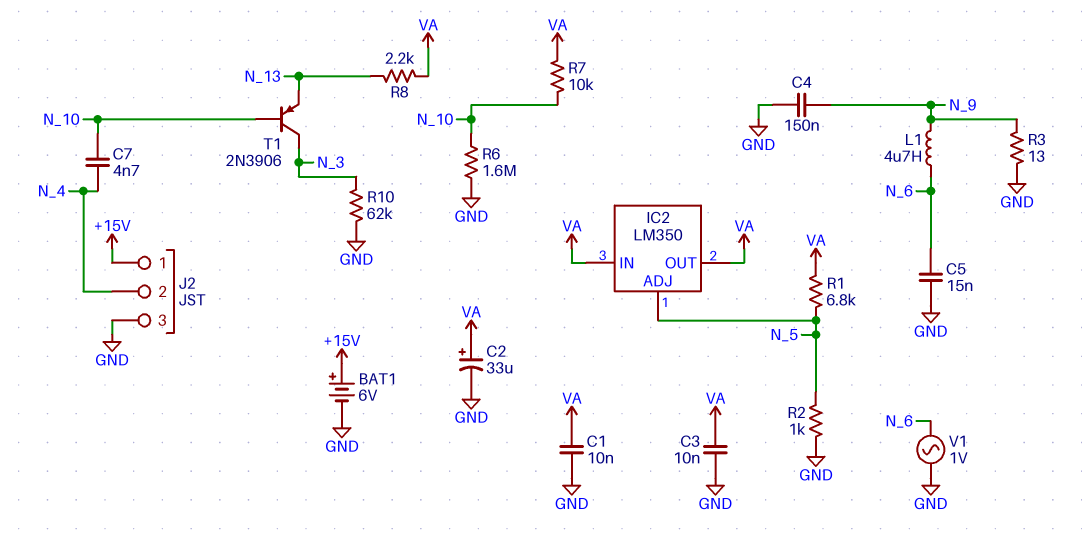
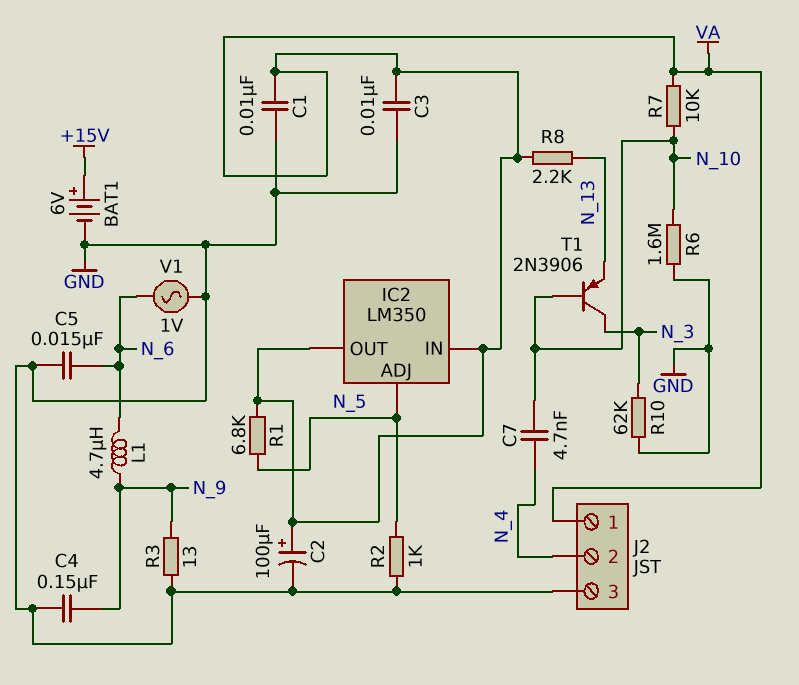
C2: 33uF (plus VA, minus GND) -> 100uF (plus VA, minus GND)
J2 pin 1: +15V -> VA

